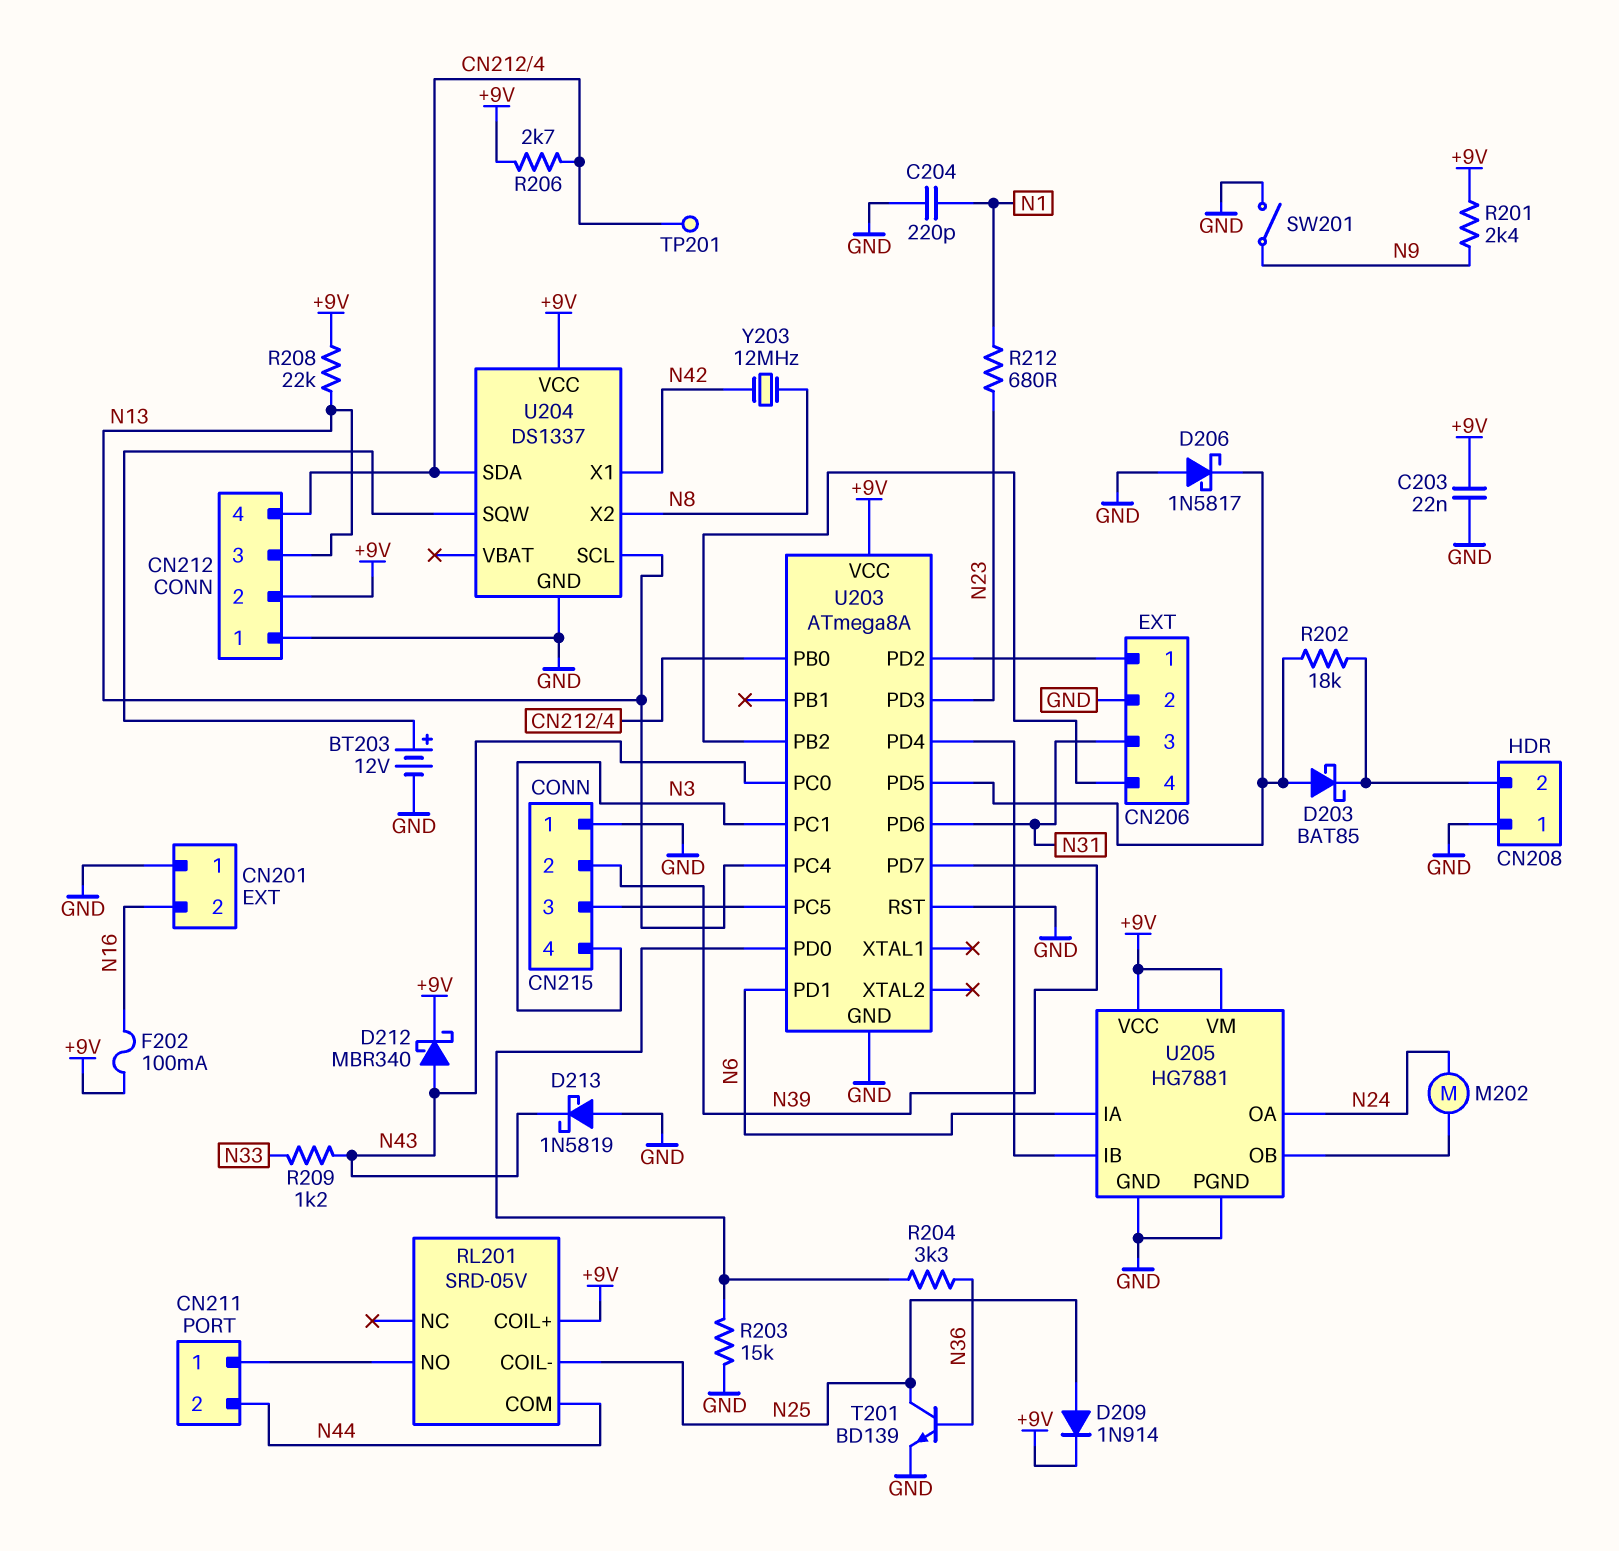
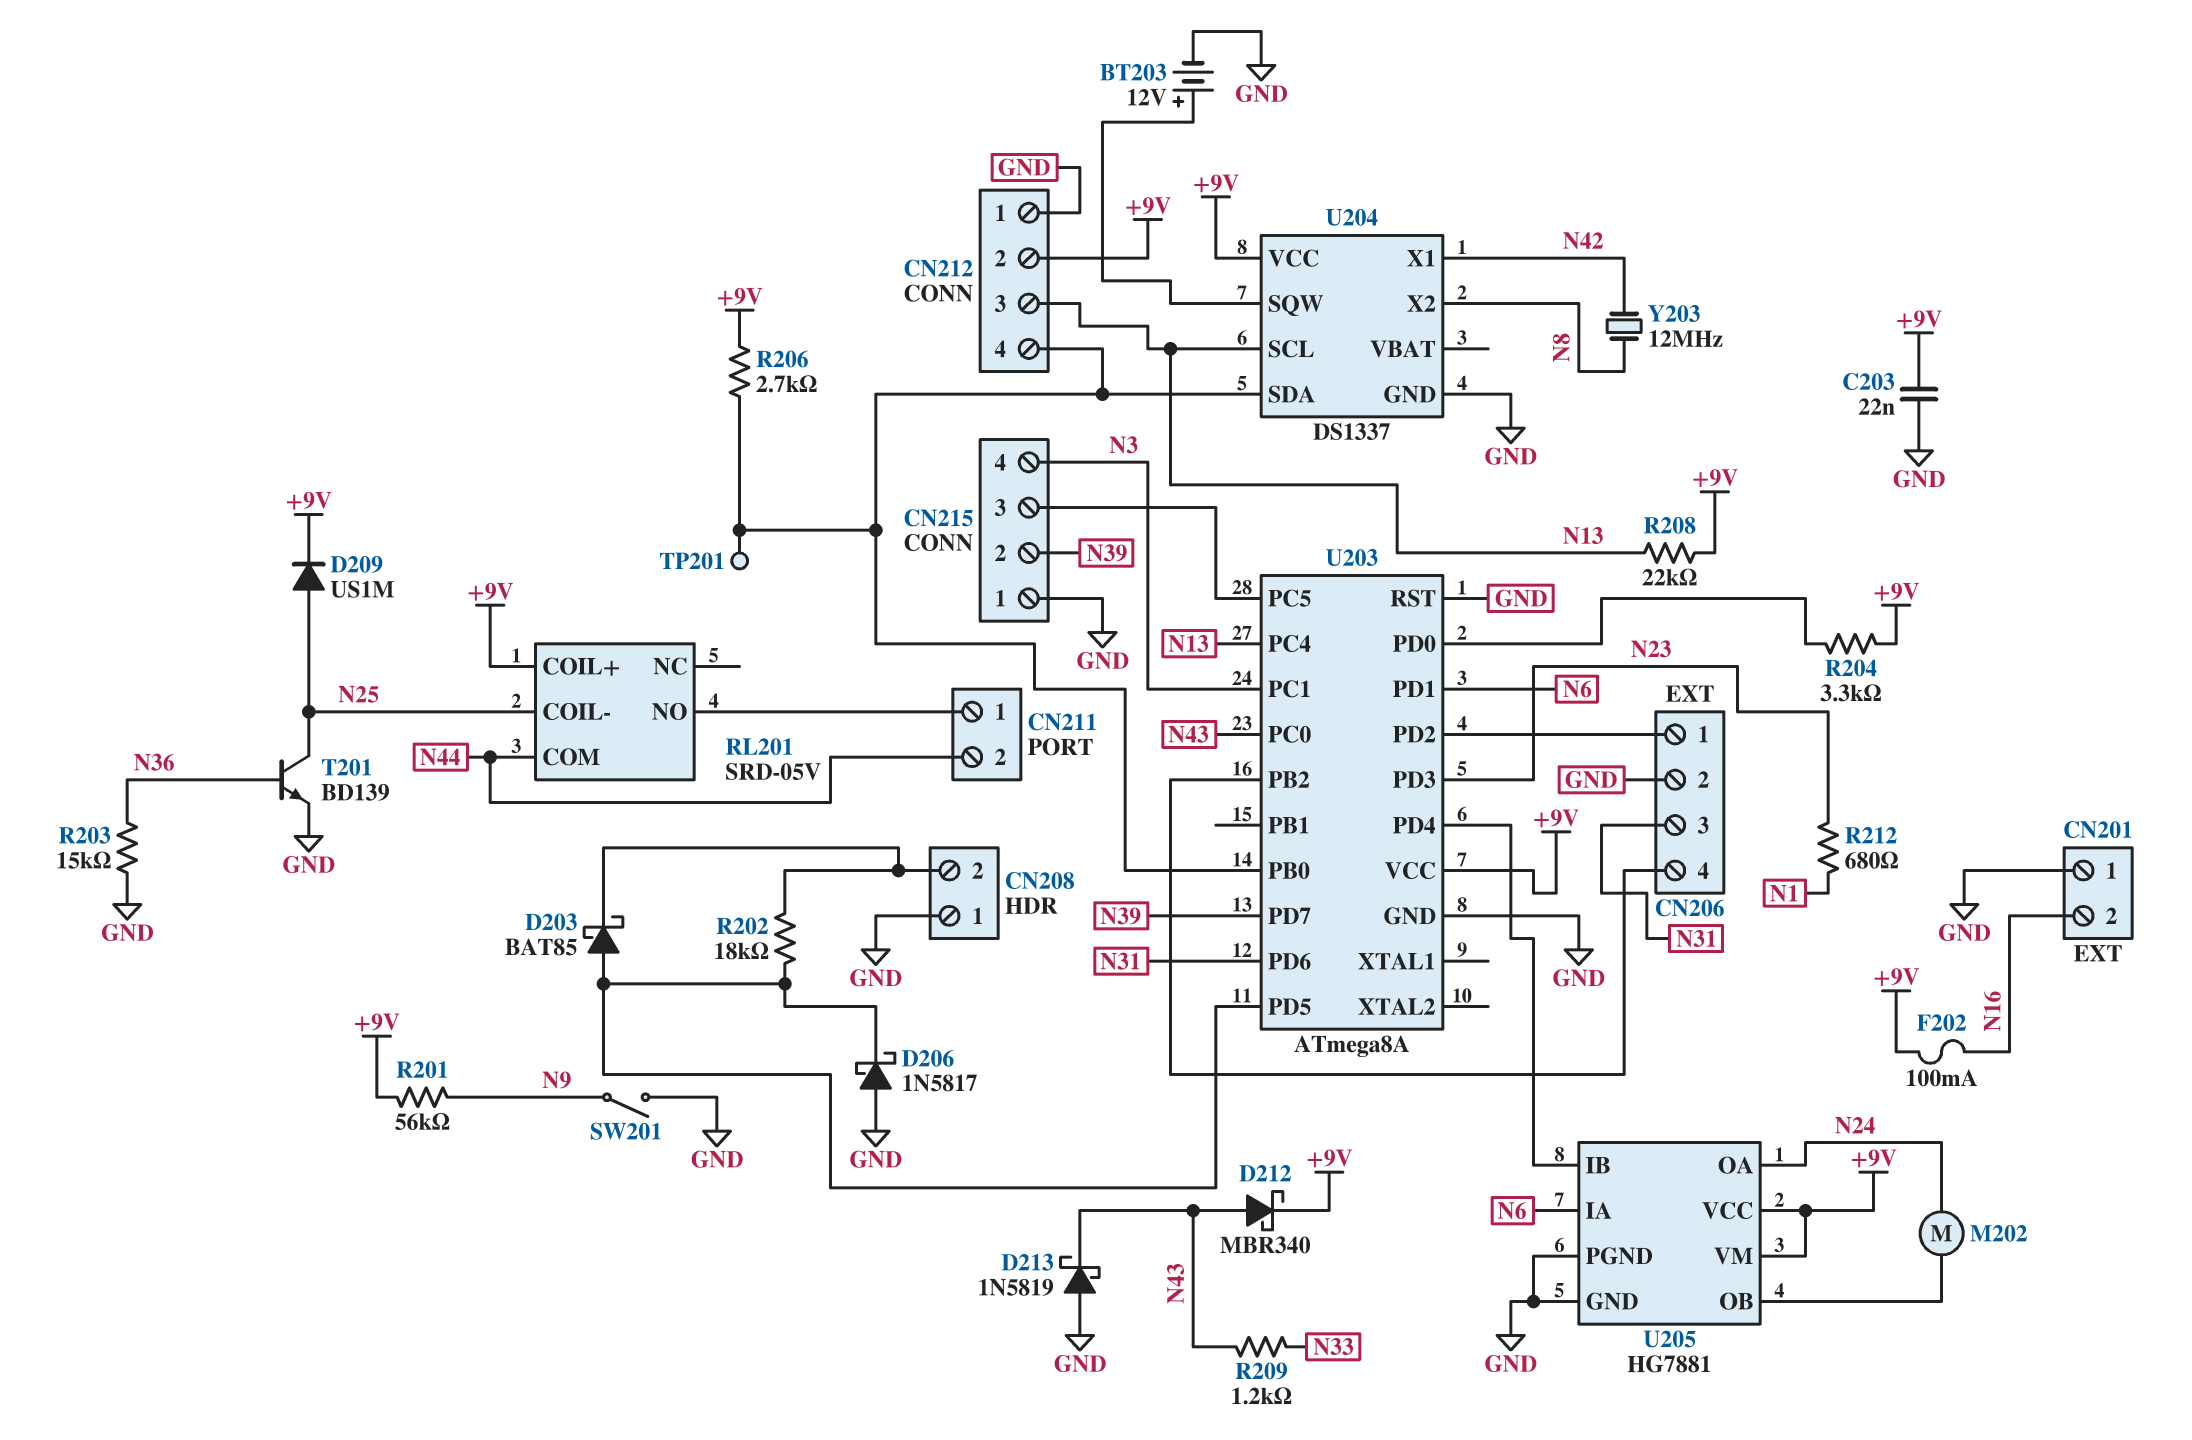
C204: 220pF (GND, N1) -> none
D209: diode 1N914 (A N25, K +9V) -> diode US1M (A N25, K +9V)
R201: 2.4k (+9V, N9) -> 56k (+9V, N9)
R203: 15k (GND, U203/PD0) -> 15k (GND, N36)
R204: 3.3k (N36, U203/PD0) -> 3.3k (+9V, U203/PD0)

